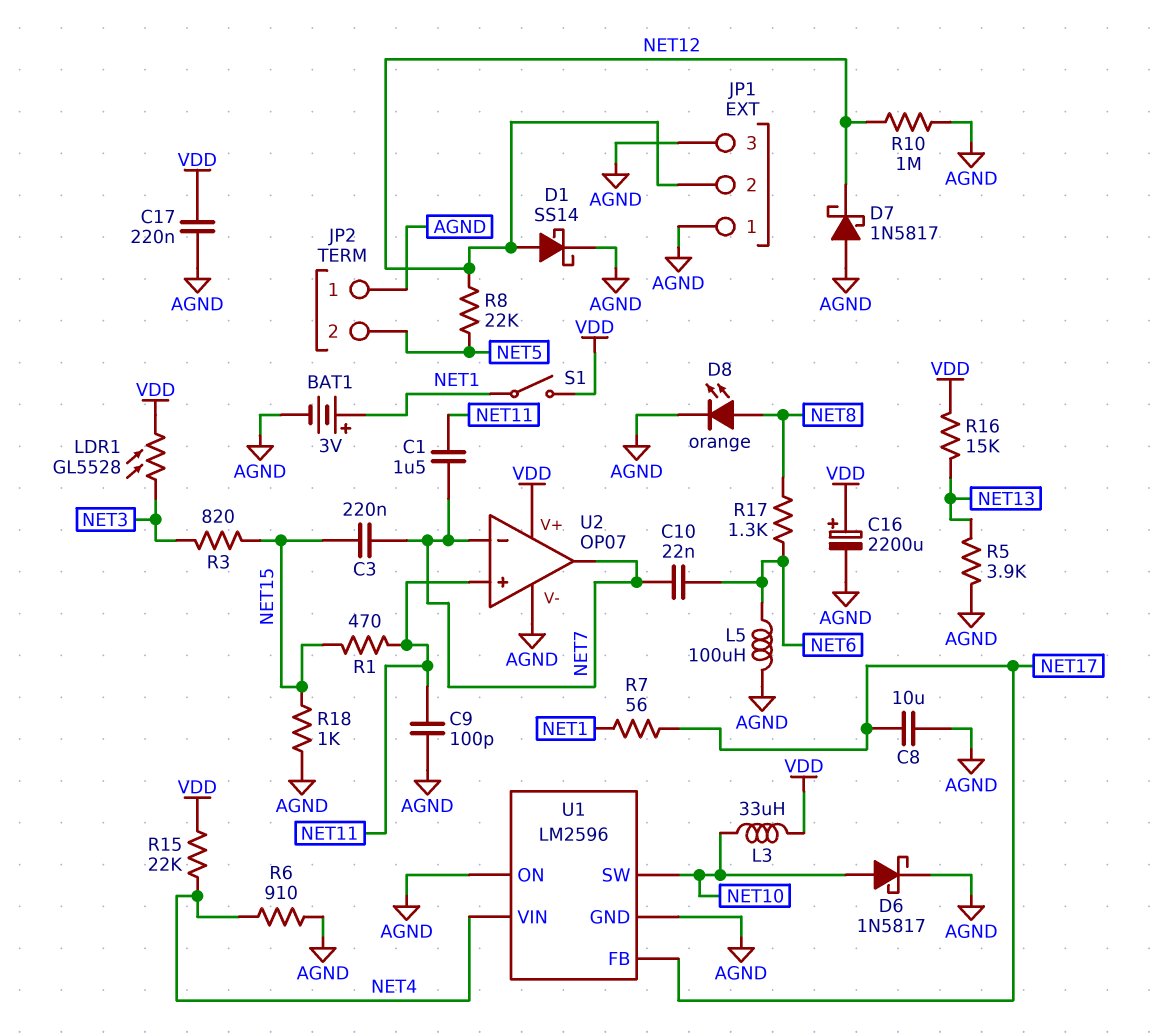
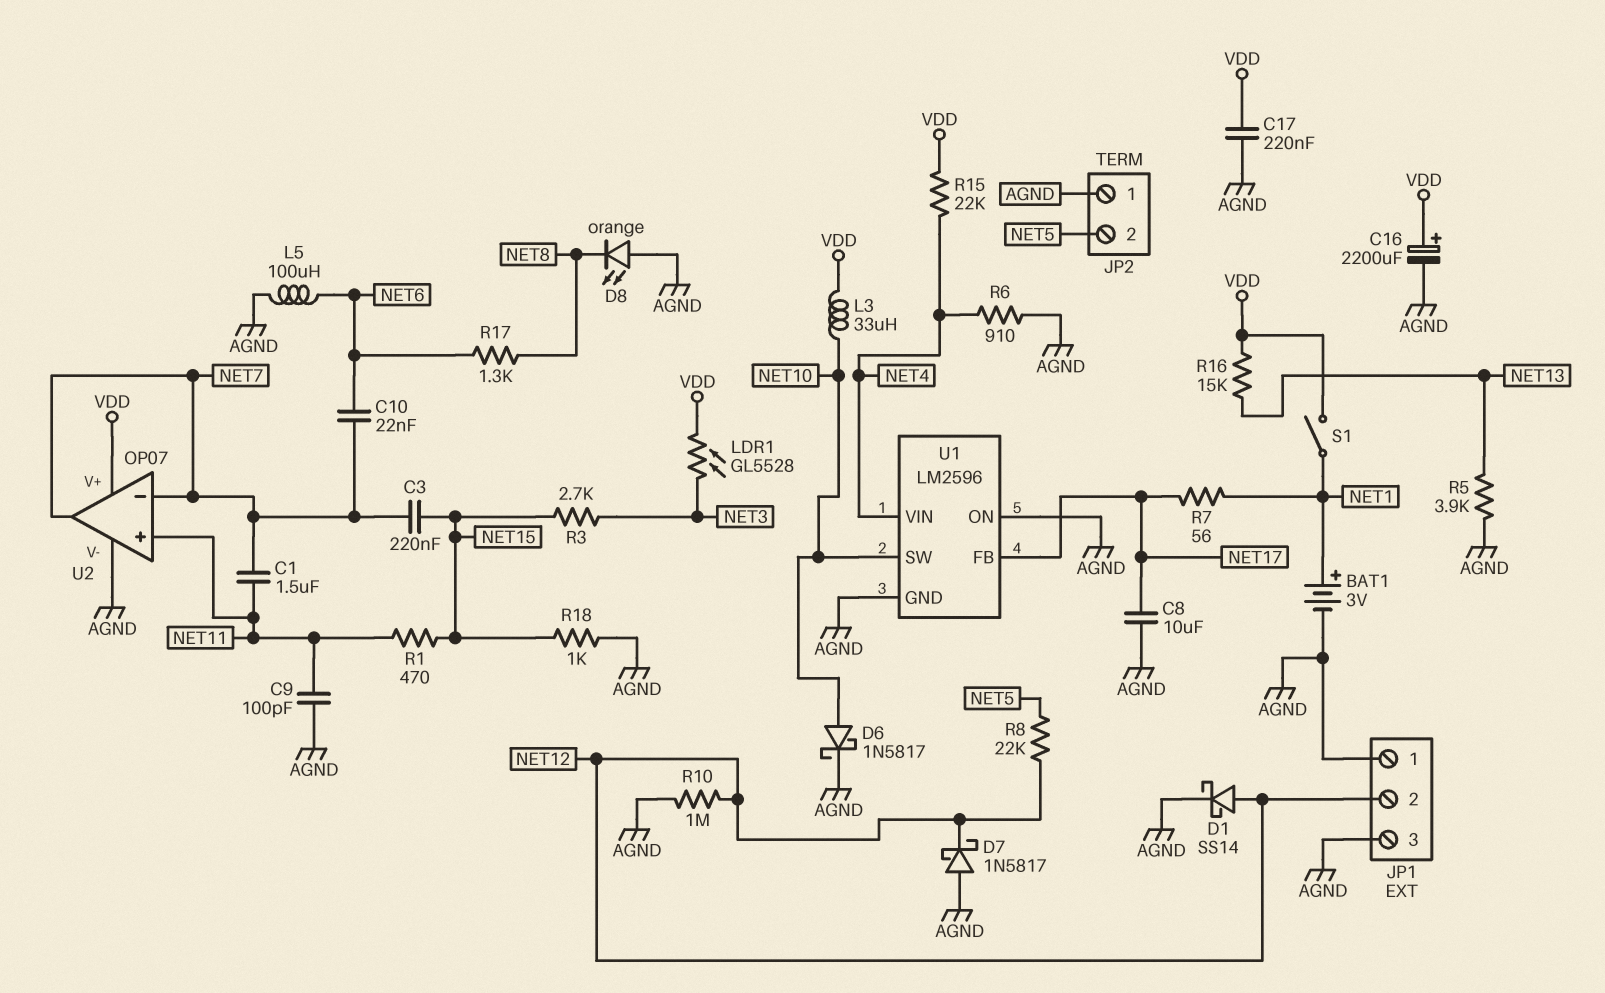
D8: LED orange (A NET8, K AGND) -> LED orange (A AGND, K NET8)
R3: 820 (NET3, NET15) -> 2.7k (NET3, NET15)

